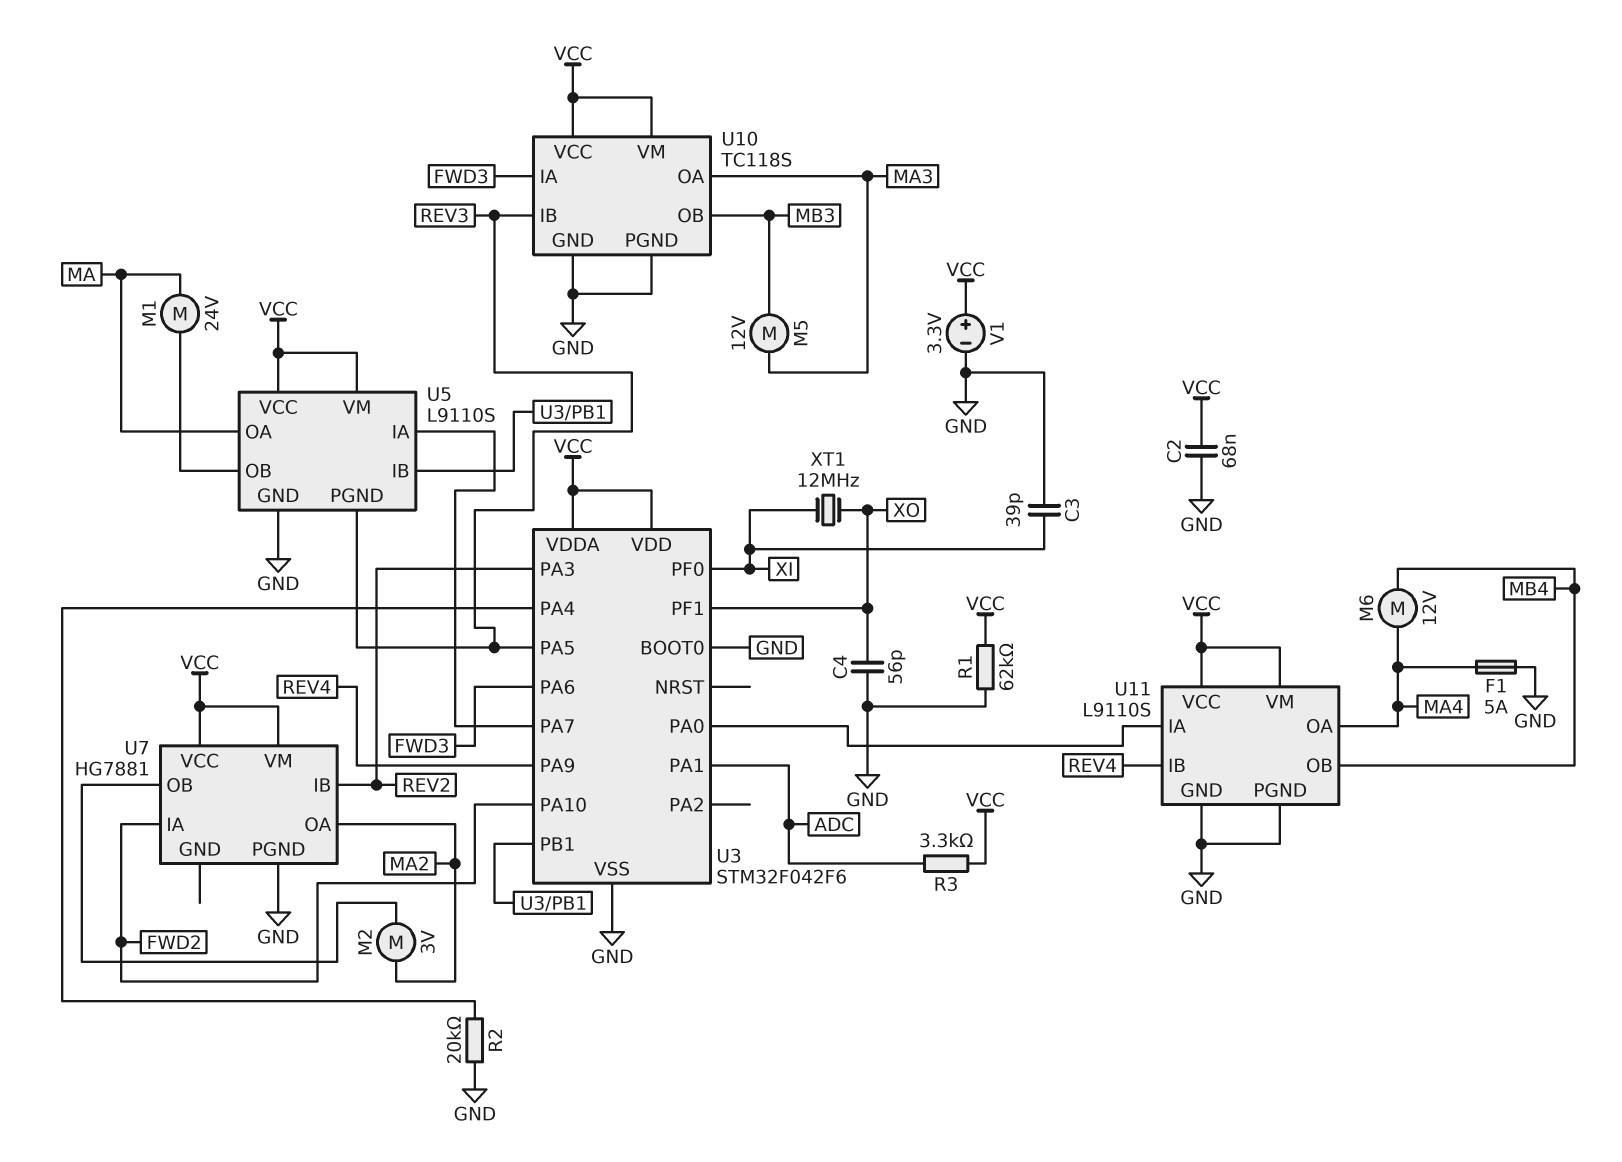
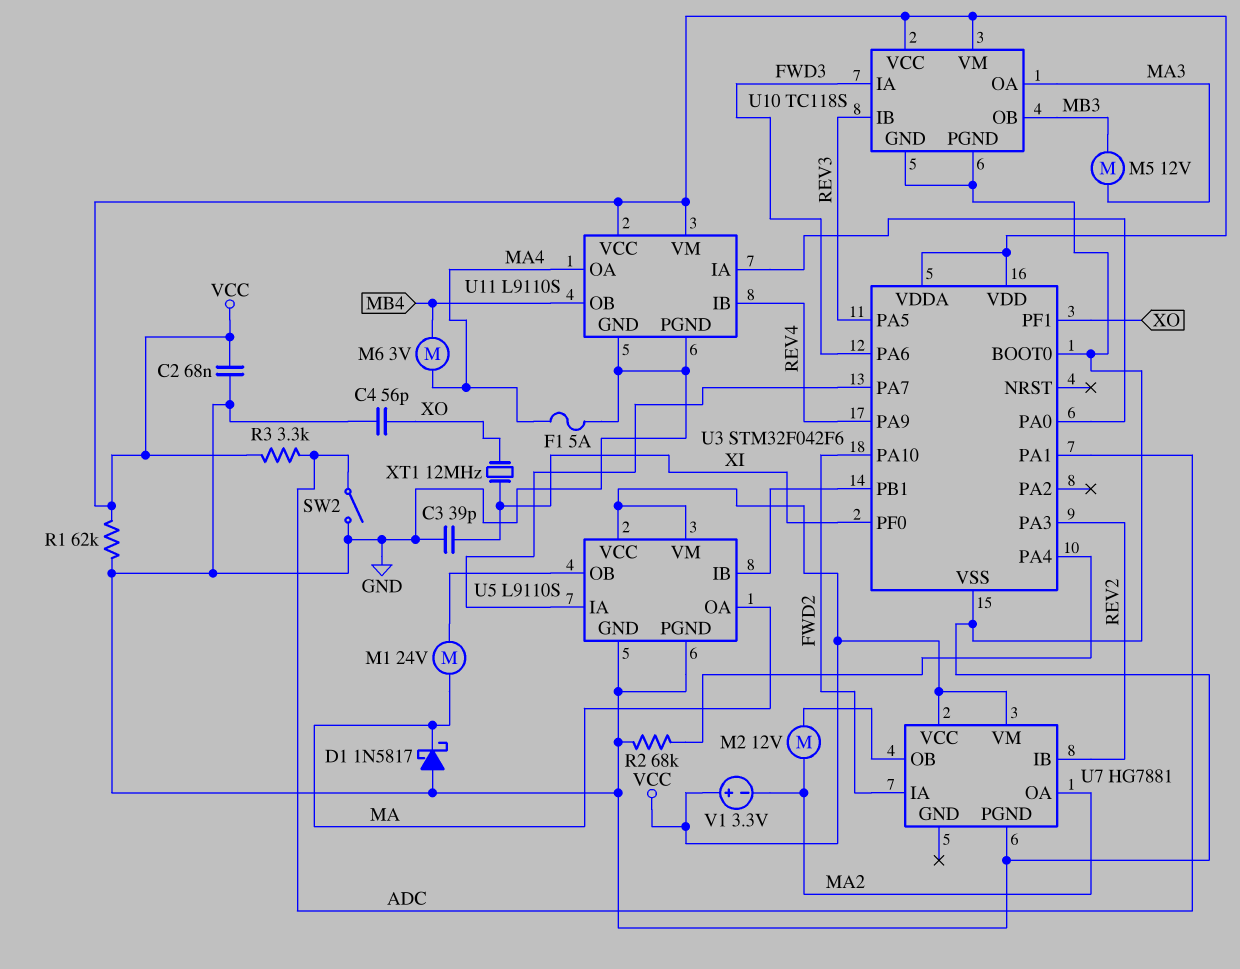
D1: none -> schottky 1N5817 (A GND, K MA)
M2: motor 3V (MA2, U7/OB) -> motor 12V (MA2, U7/OB)
M6: motor 12V (MA4, MB4) -> motor 3V (MA4, MB4)
R2: 20k (GND, U3/PA4) -> 68k (GND, U3/PA4)
SW2: none -> switch (ADC, GND)
U5 pin PGND: REV3 -> GND
V1: 3.3V (plus VCC, minus GND) -> 3.3V (plus VCC, minus MA2)

